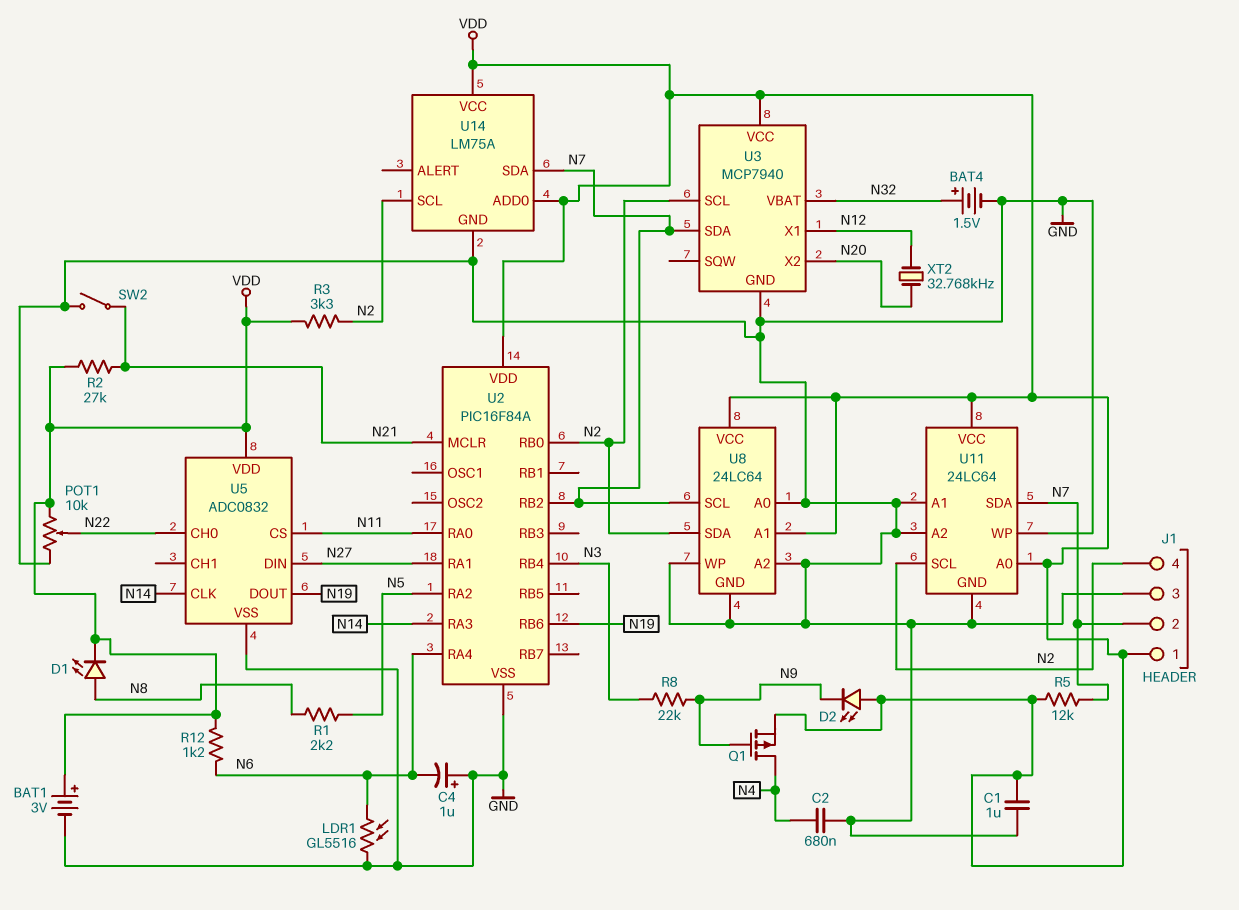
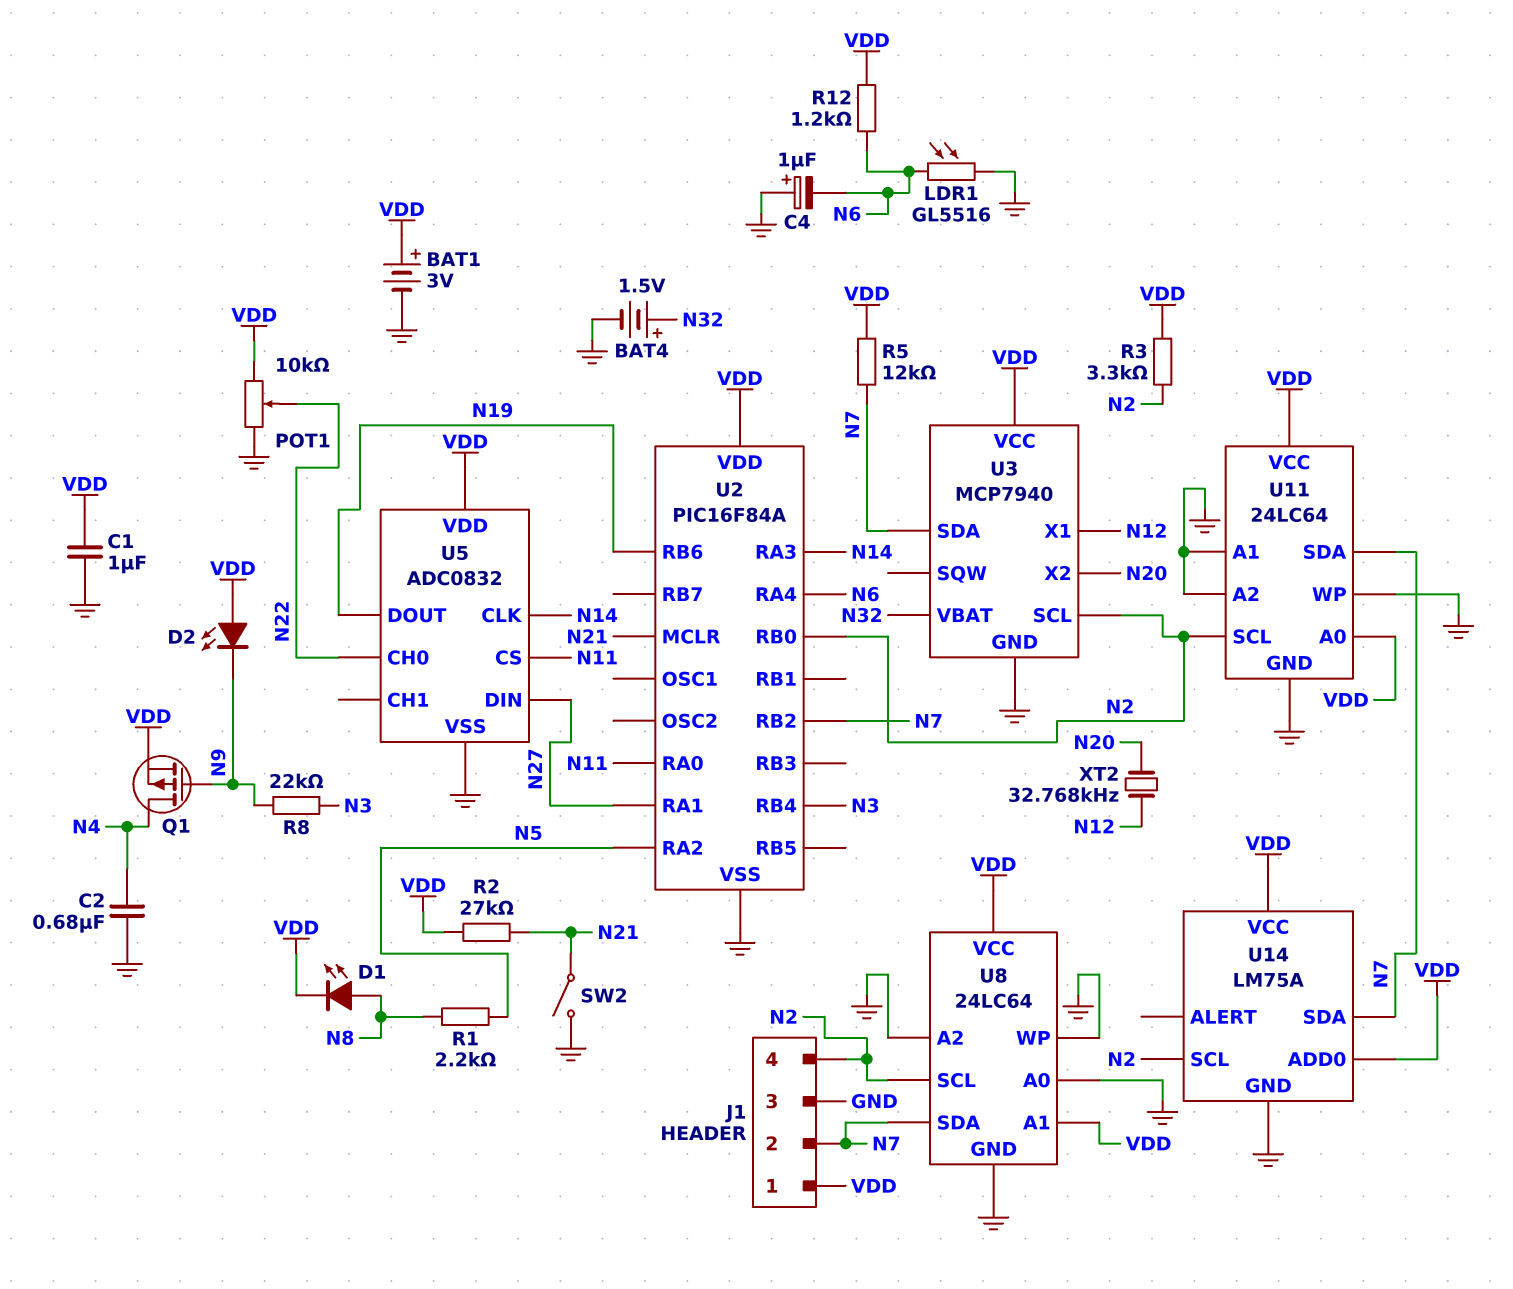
U8 pin SCL: N7 -> N2
U8 pin SDA: N2 -> N7

